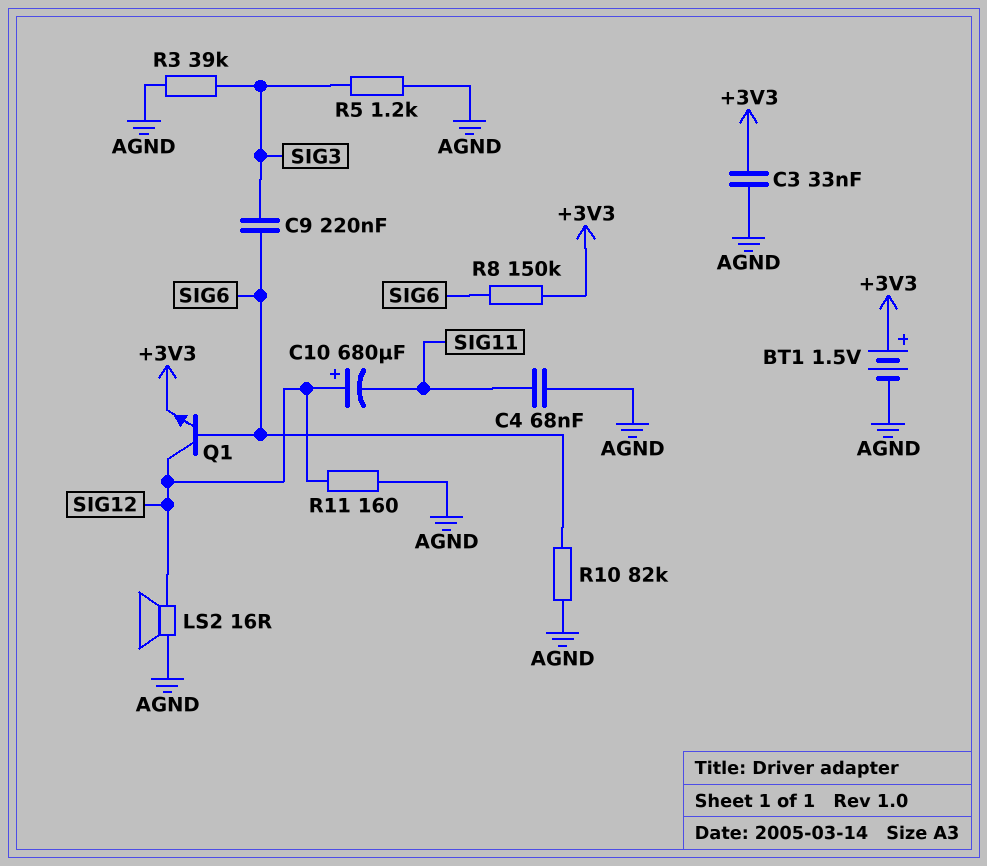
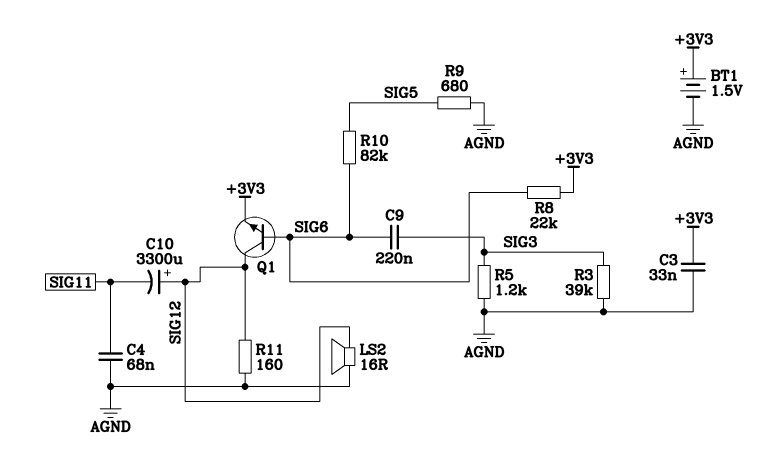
C10: 680uF (plus SIG12, minus SIG11) -> 3300uF (plus SIG12, minus SIG11)
R8: 150k (+3V3, SIG6) -> 22k (+3V3, SIG6)
R9: none -> 680 (AGND, SIG5)
R10: 82k (AGND, SIG6) -> 82k (SIG5, SIG6)

